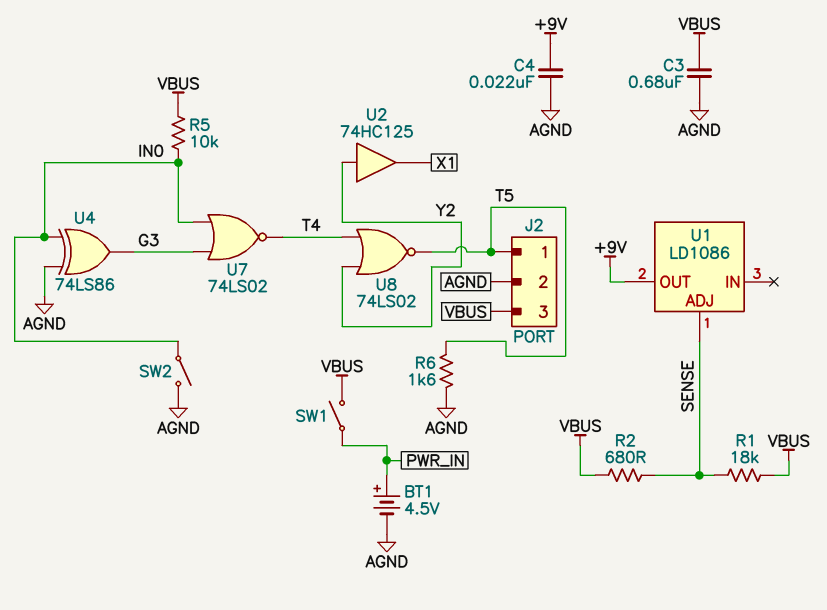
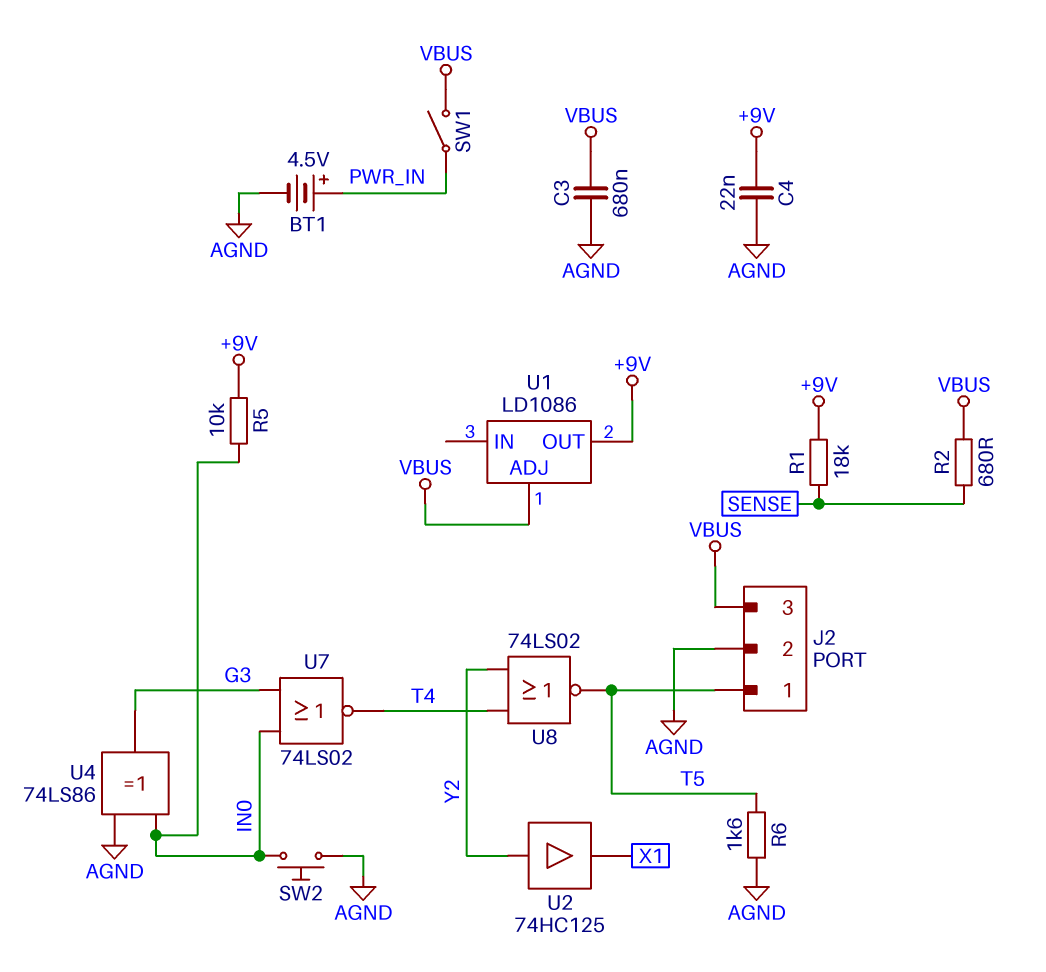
R1: 18k (SENSE, VBUS) -> 18k (+9V, SENSE)
R5: 10k (IN0, VBUS) -> 10k (+9V, IN0)
SW2: switch (AGND, IN0) -> button (AGND, IN0)
U1 pin ADJ: SENSE -> VBUS

